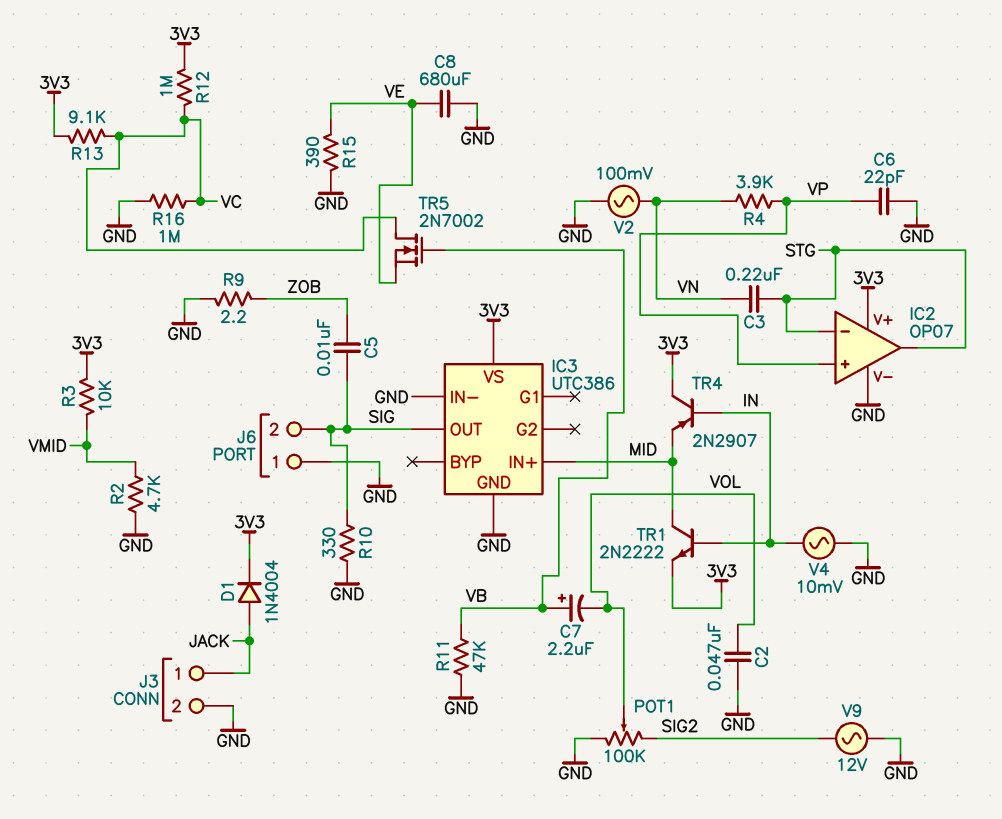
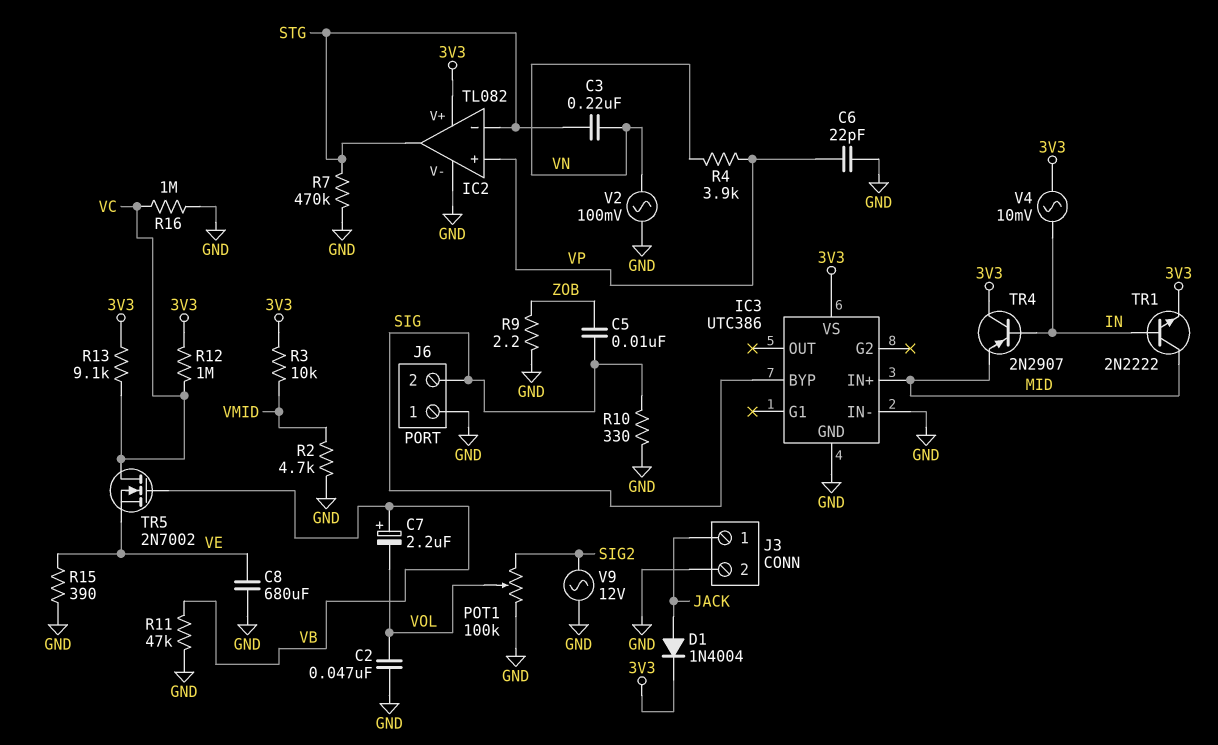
IC2: OP07 -> TL082
IC3 pin BYP: none -> SIG
IC3 pin OUT: SIG -> none
R7: none -> 470k (GND, STG)
V4: AC 10mV (GND, IN) -> AC 10mV (3V3, IN)

